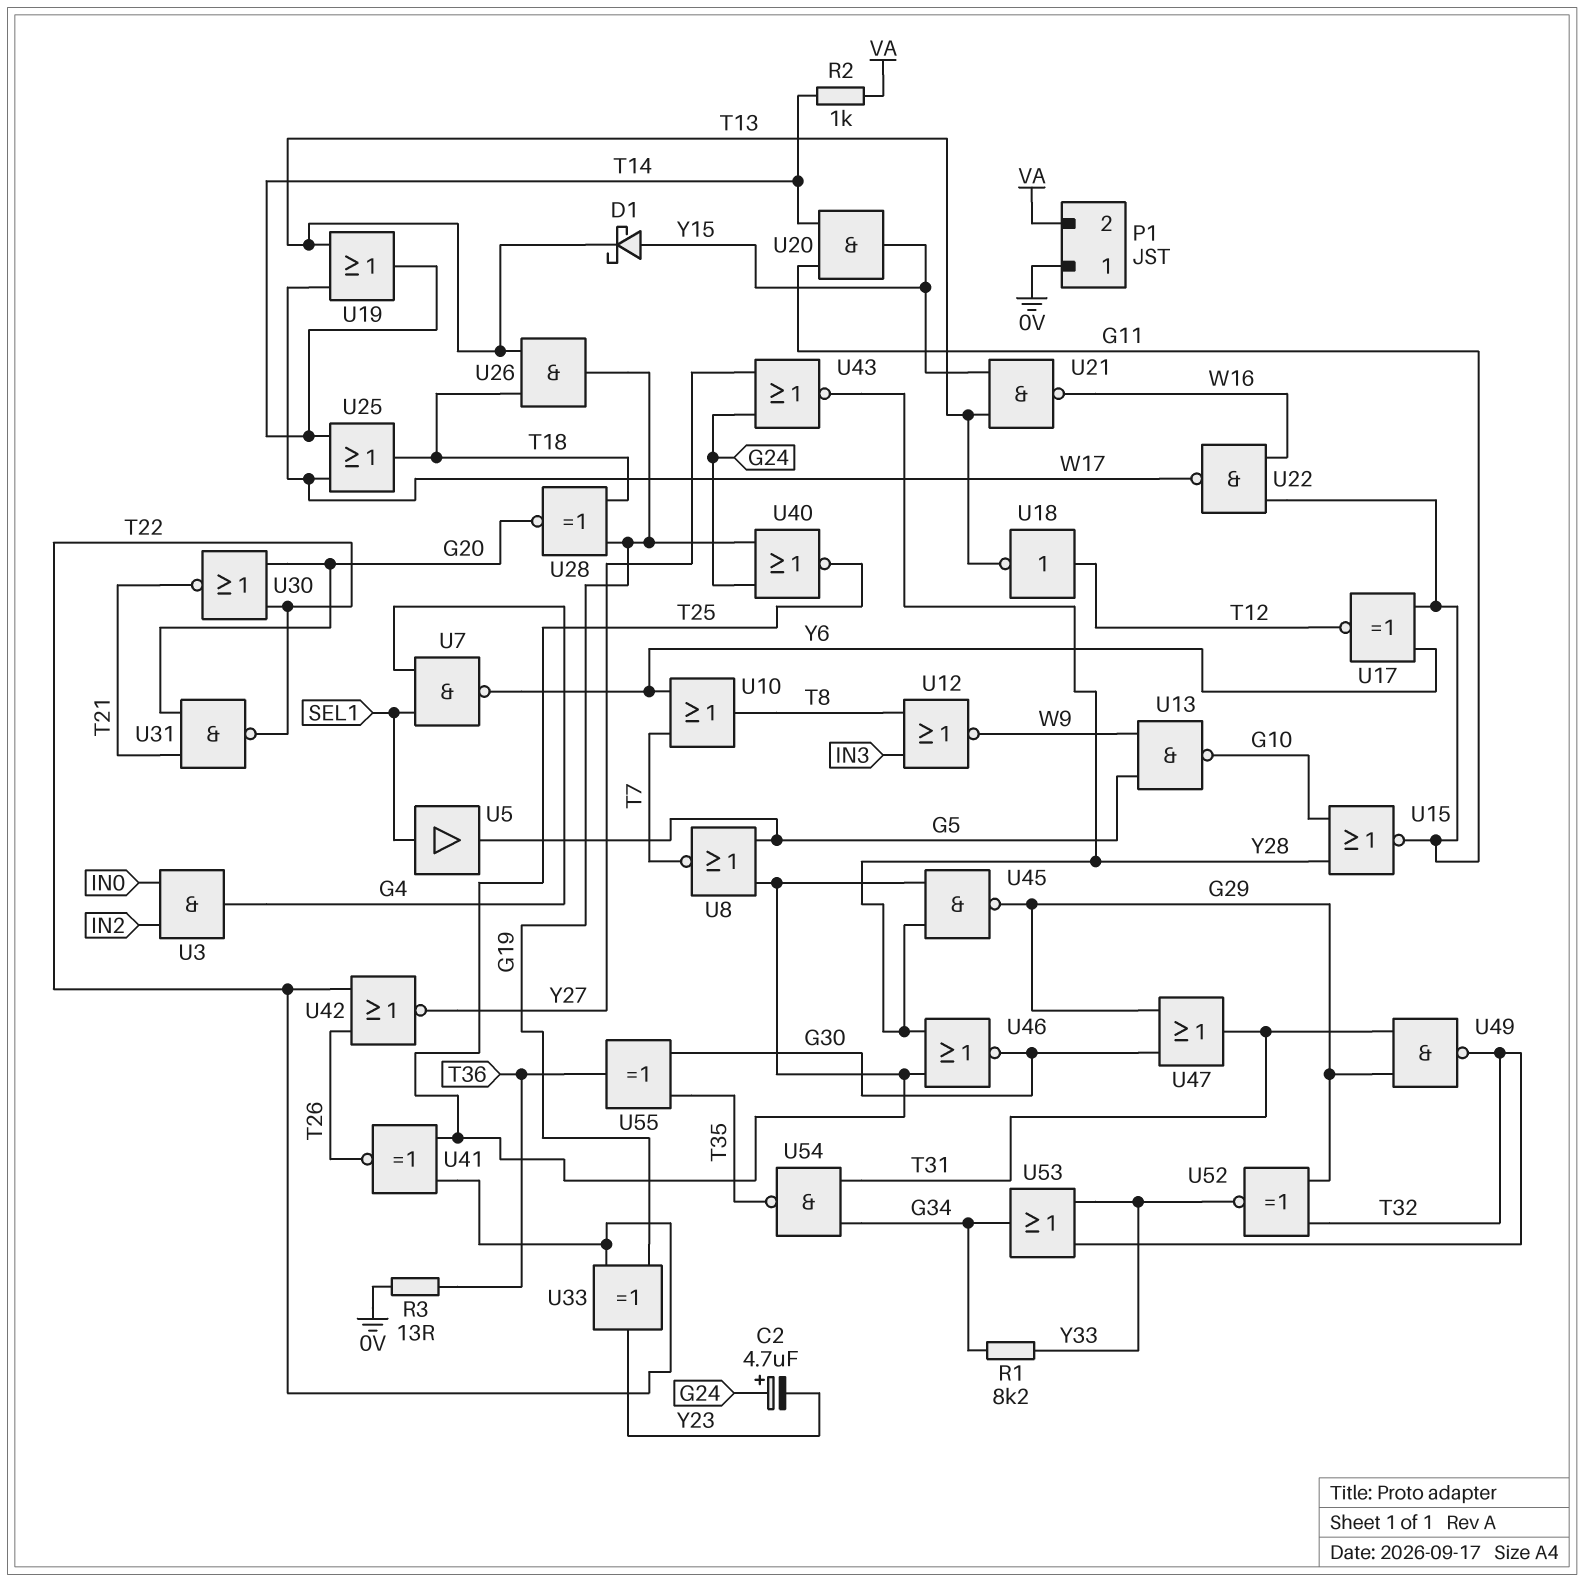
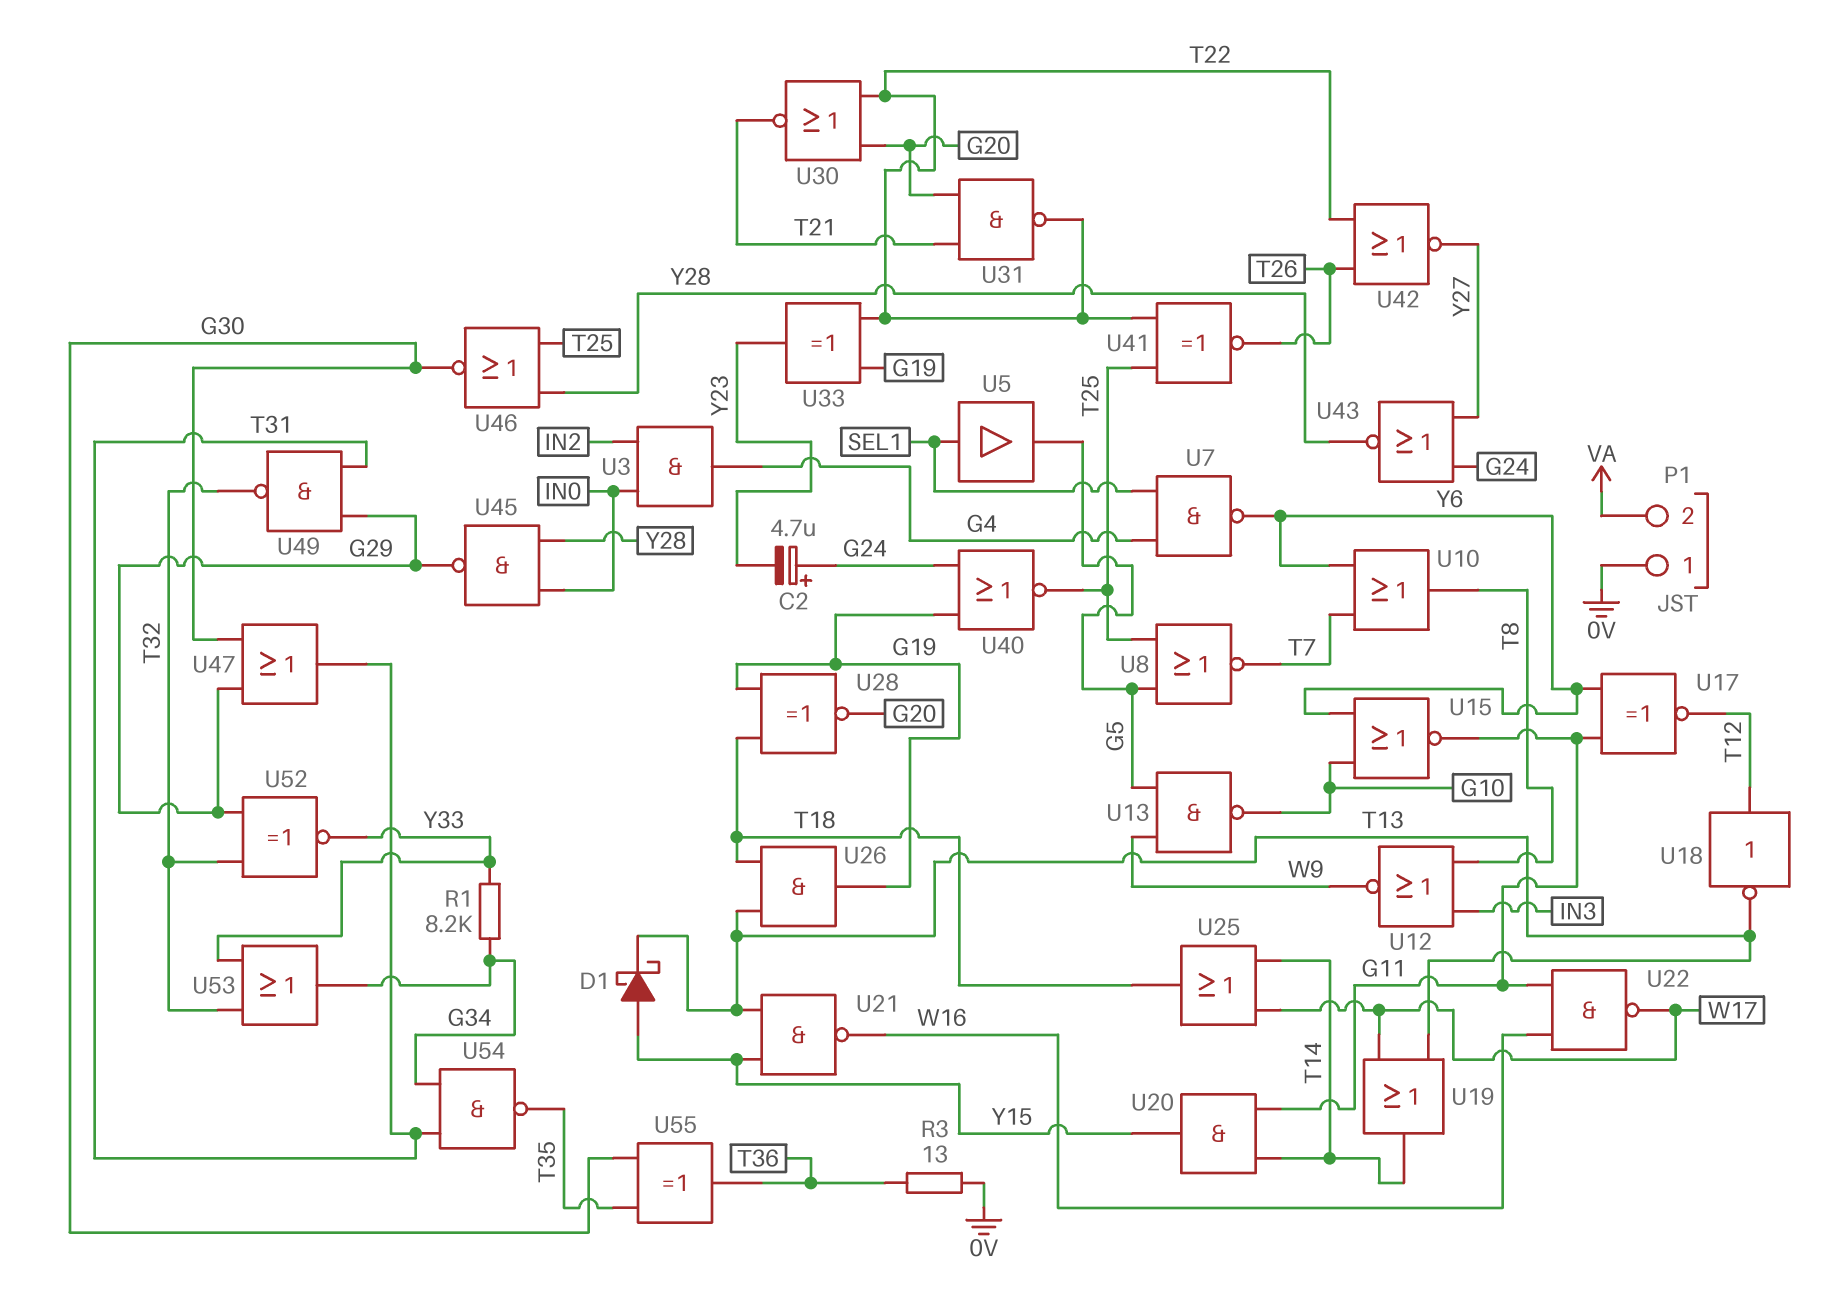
R2: 1k (T14, VA) -> none
U15: NOR (in G10, in Y28, out G11) -> NOR (in G10, in Y6, out G11)
U45: NAND (in T25, in Y28, out G29) -> NAND (in IN0, in Y28, out G29)

